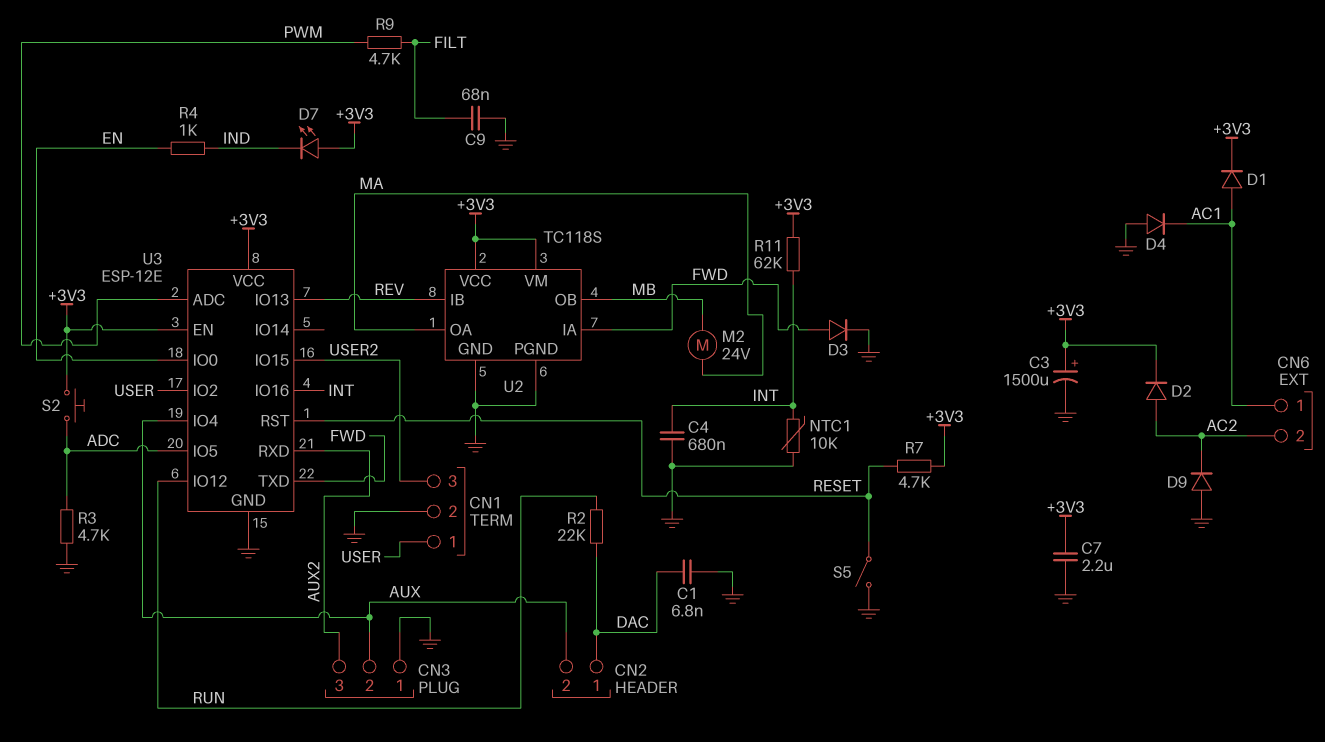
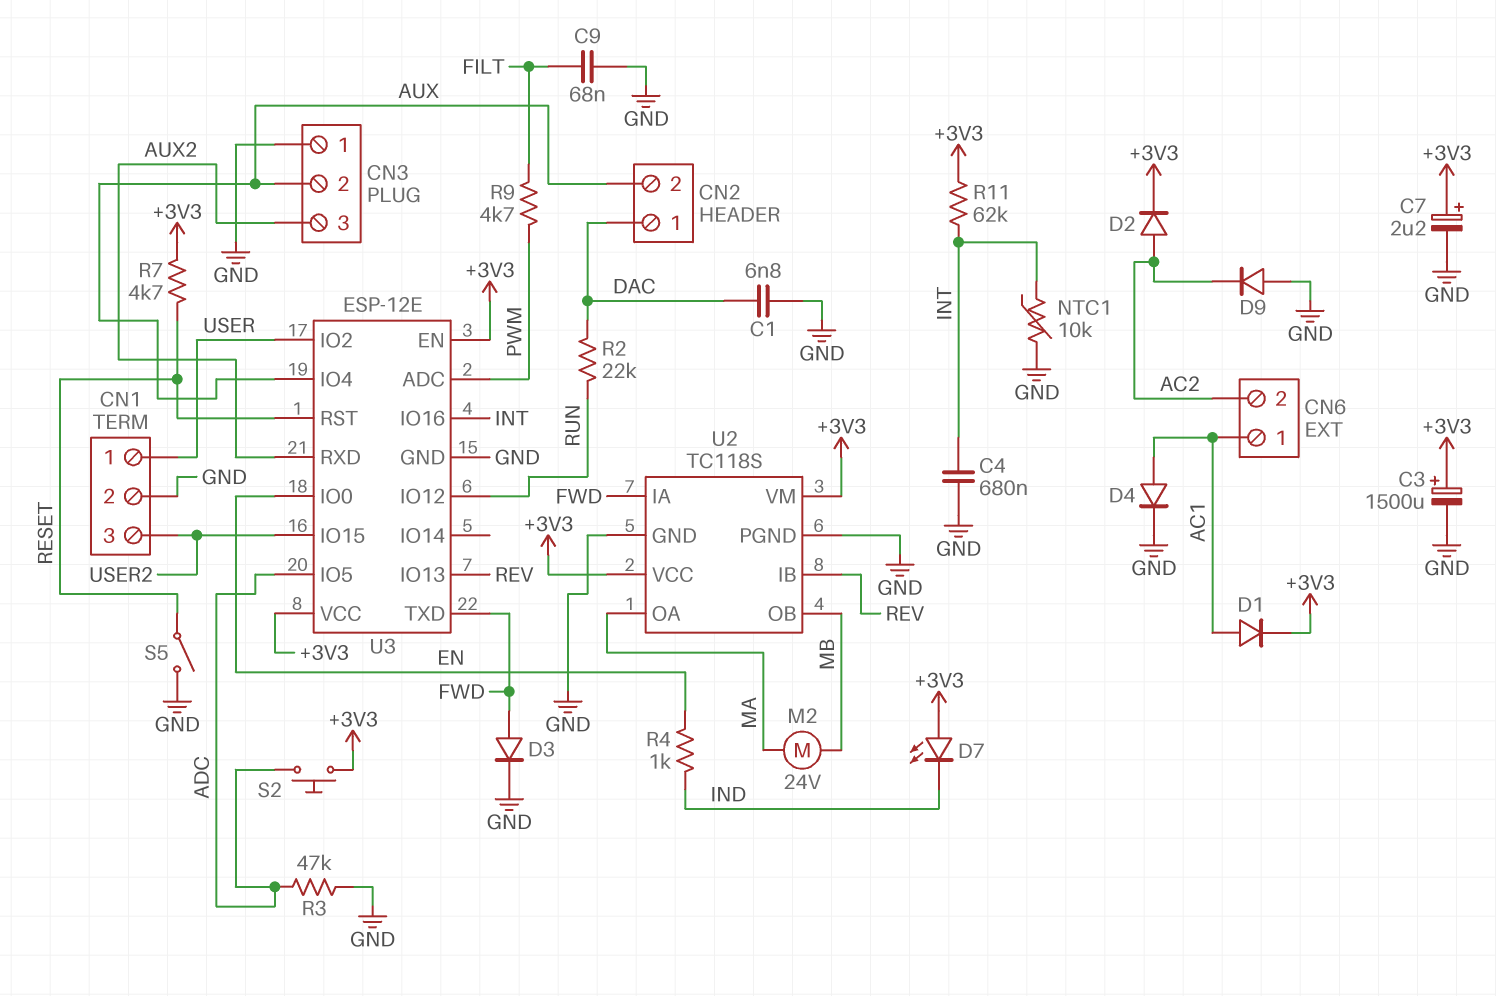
C7: 2.2uF (+3V3, GND) -> 2.2uF (plus +3V3, minus GND)
D4: diode (A GND, K AC1) -> diode (A AC1, K GND)
R3: 4.7k (ADC, GND) -> 47k (ADC, GND)

